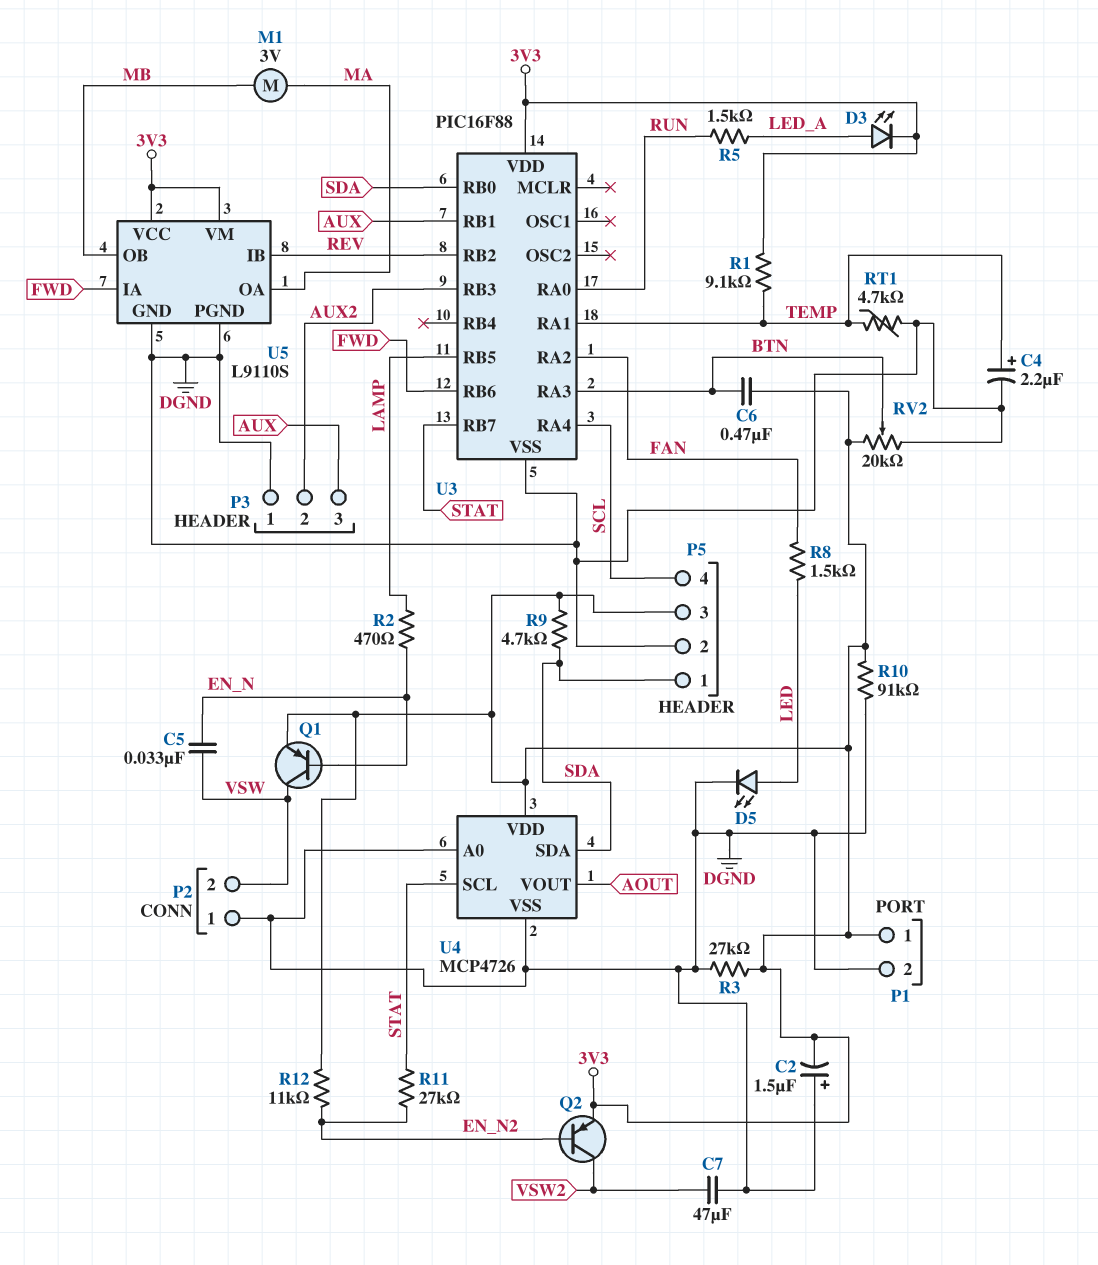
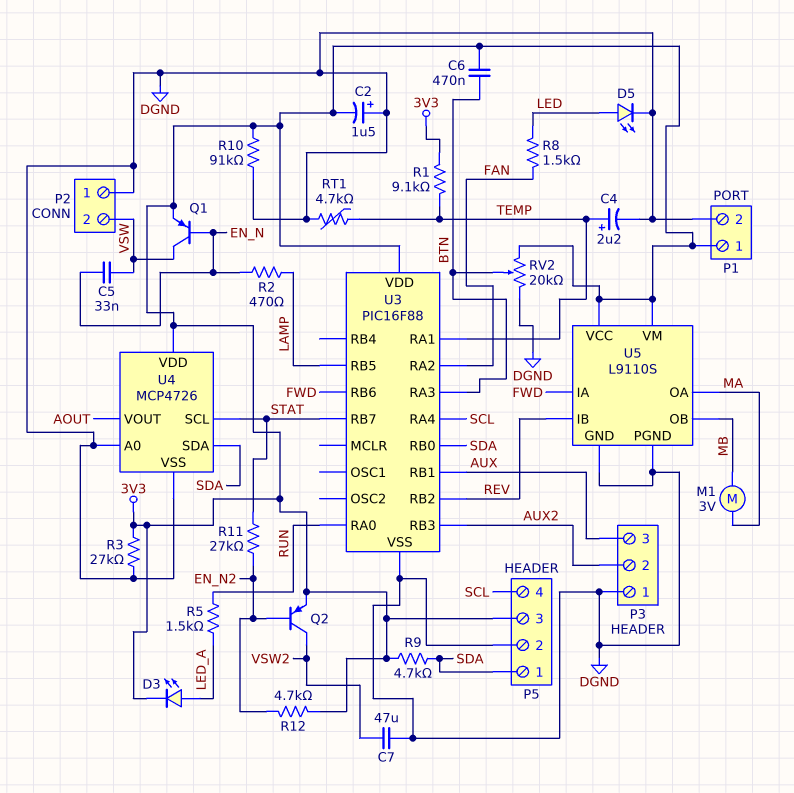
R12: 11k (3V3, EN_N2) -> 4.7k (3V3, EN_N2)

